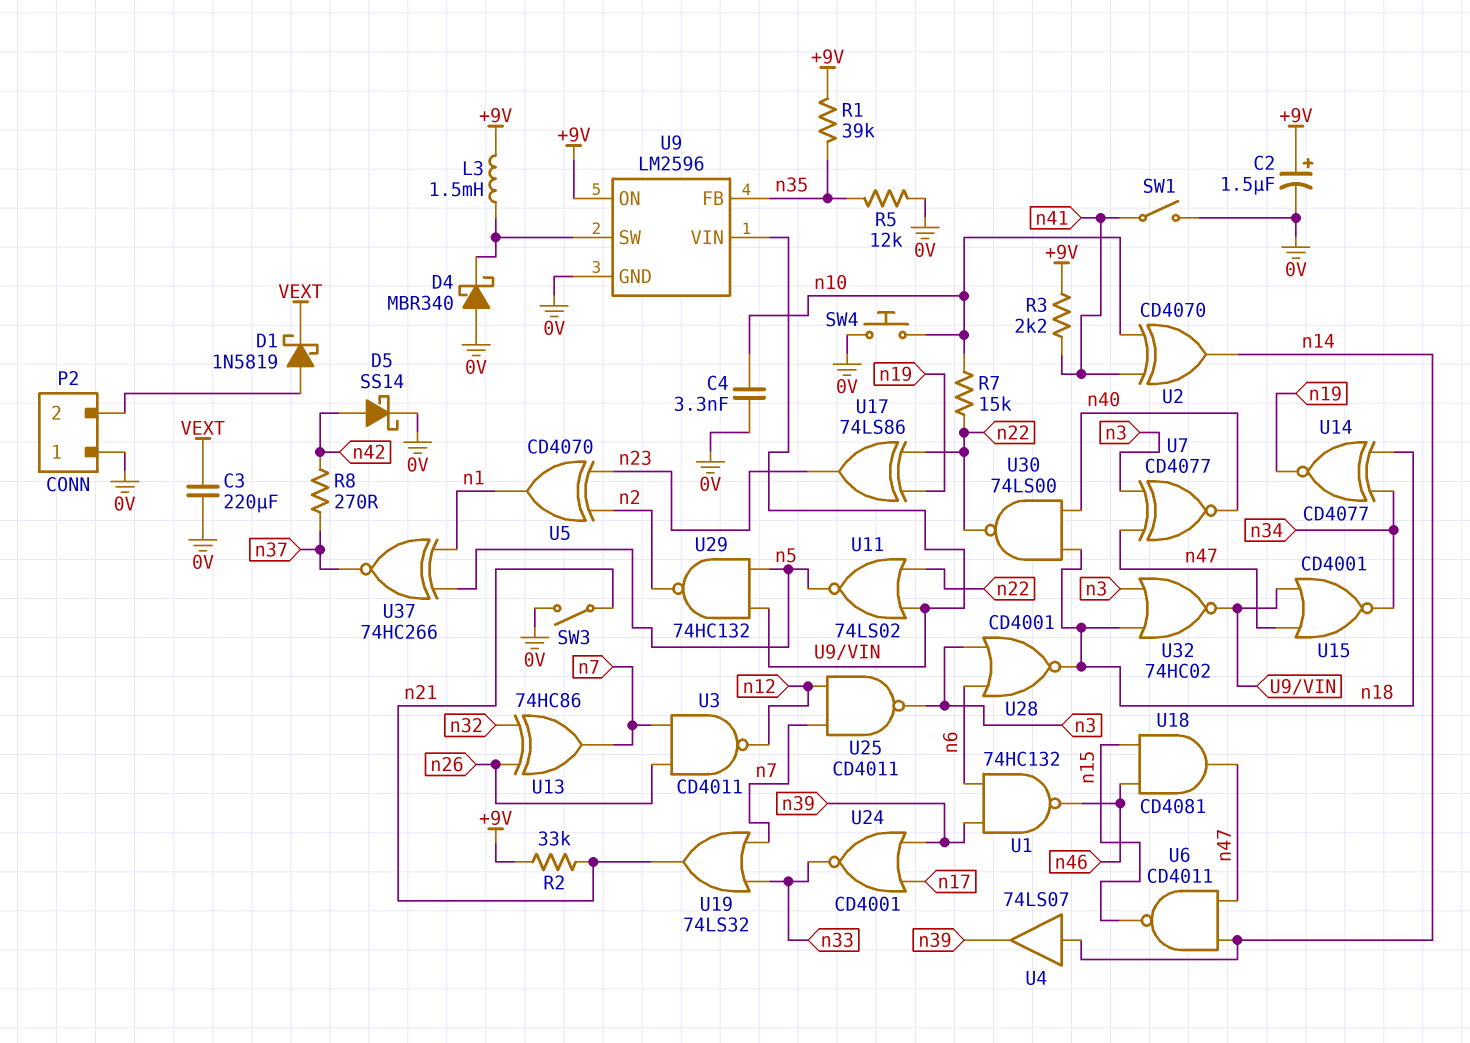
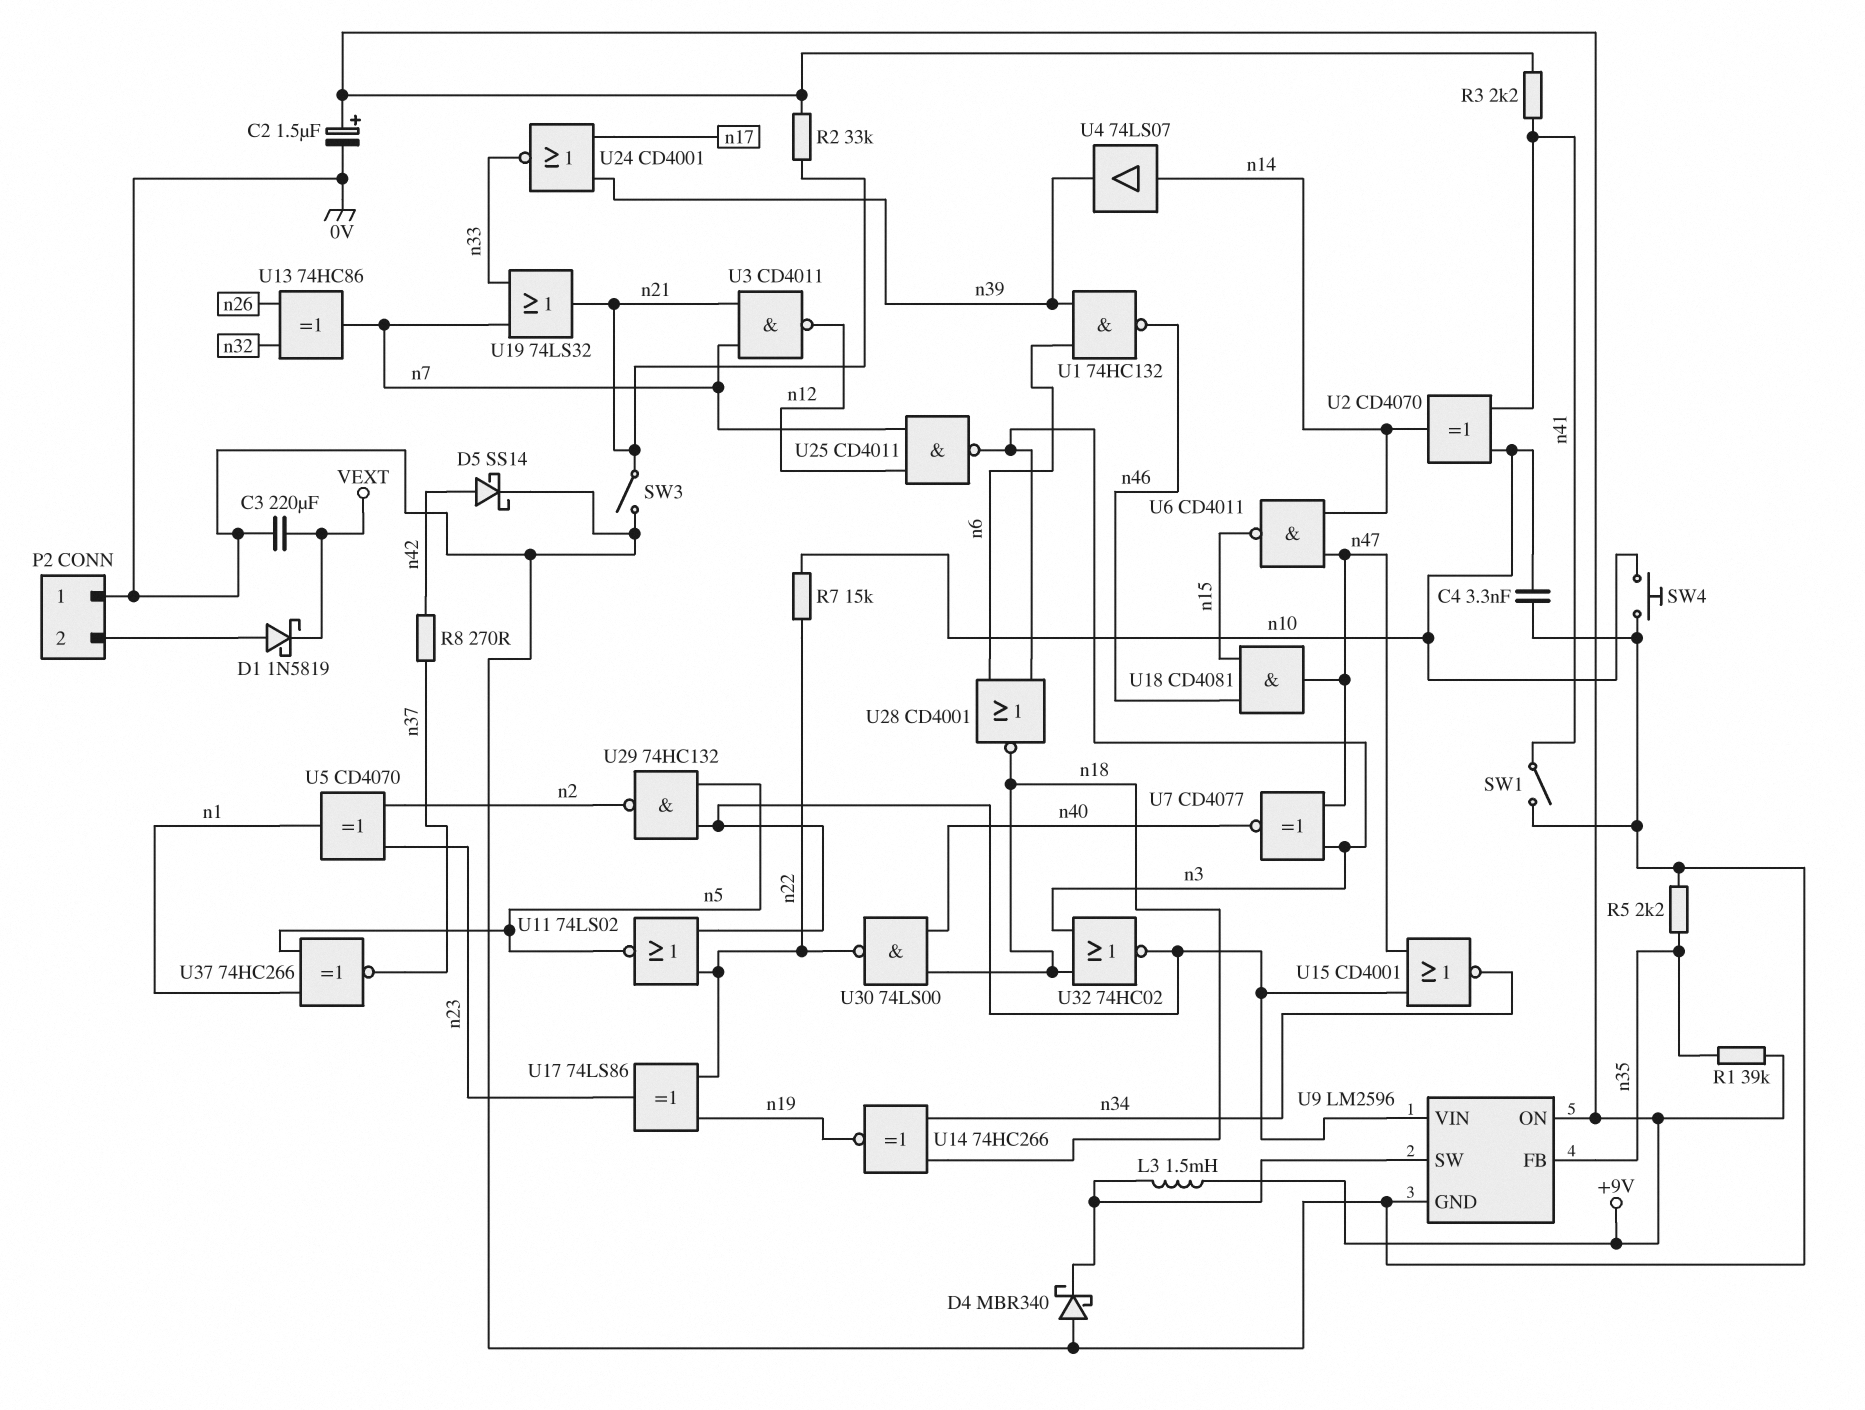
R5: 12k (0V, n35) -> 2.2k (0V, n35)
U3: NAND CD4011 (in n7, in n26, out n12) -> NAND CD4011 (in n7, in n21, out n12)
U14: XNOR CD4077 (in n18, in n34, out n19) -> XNOR 74HC266 (in n18, in n34, out n19)

